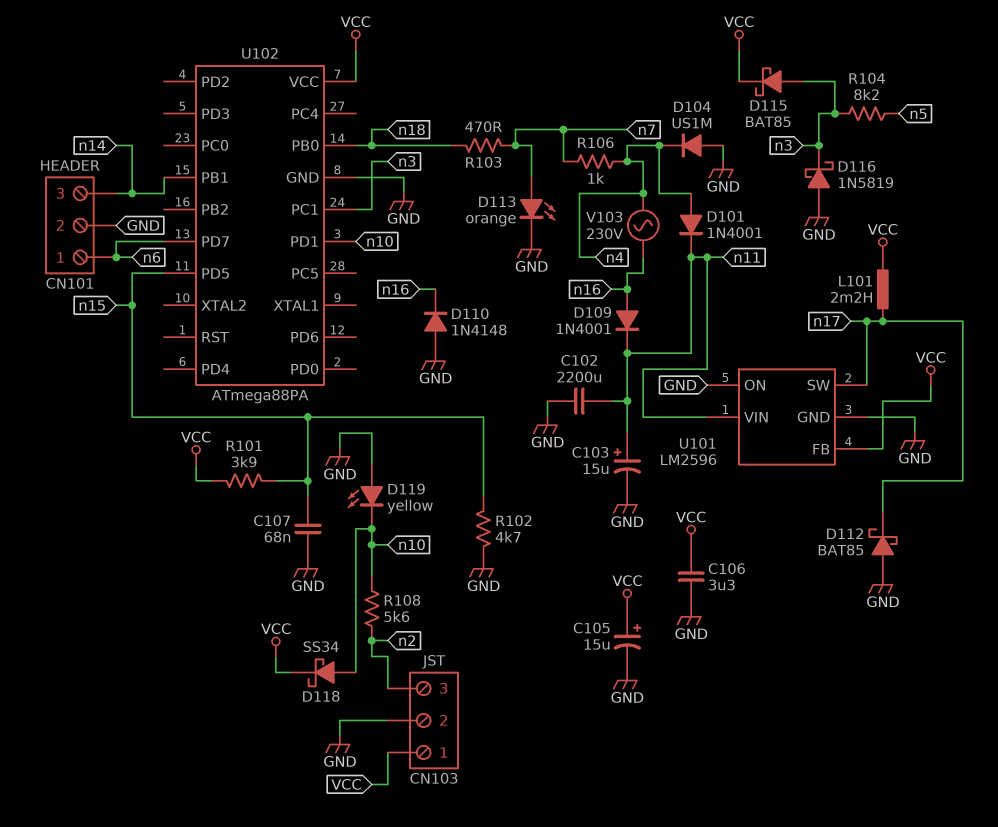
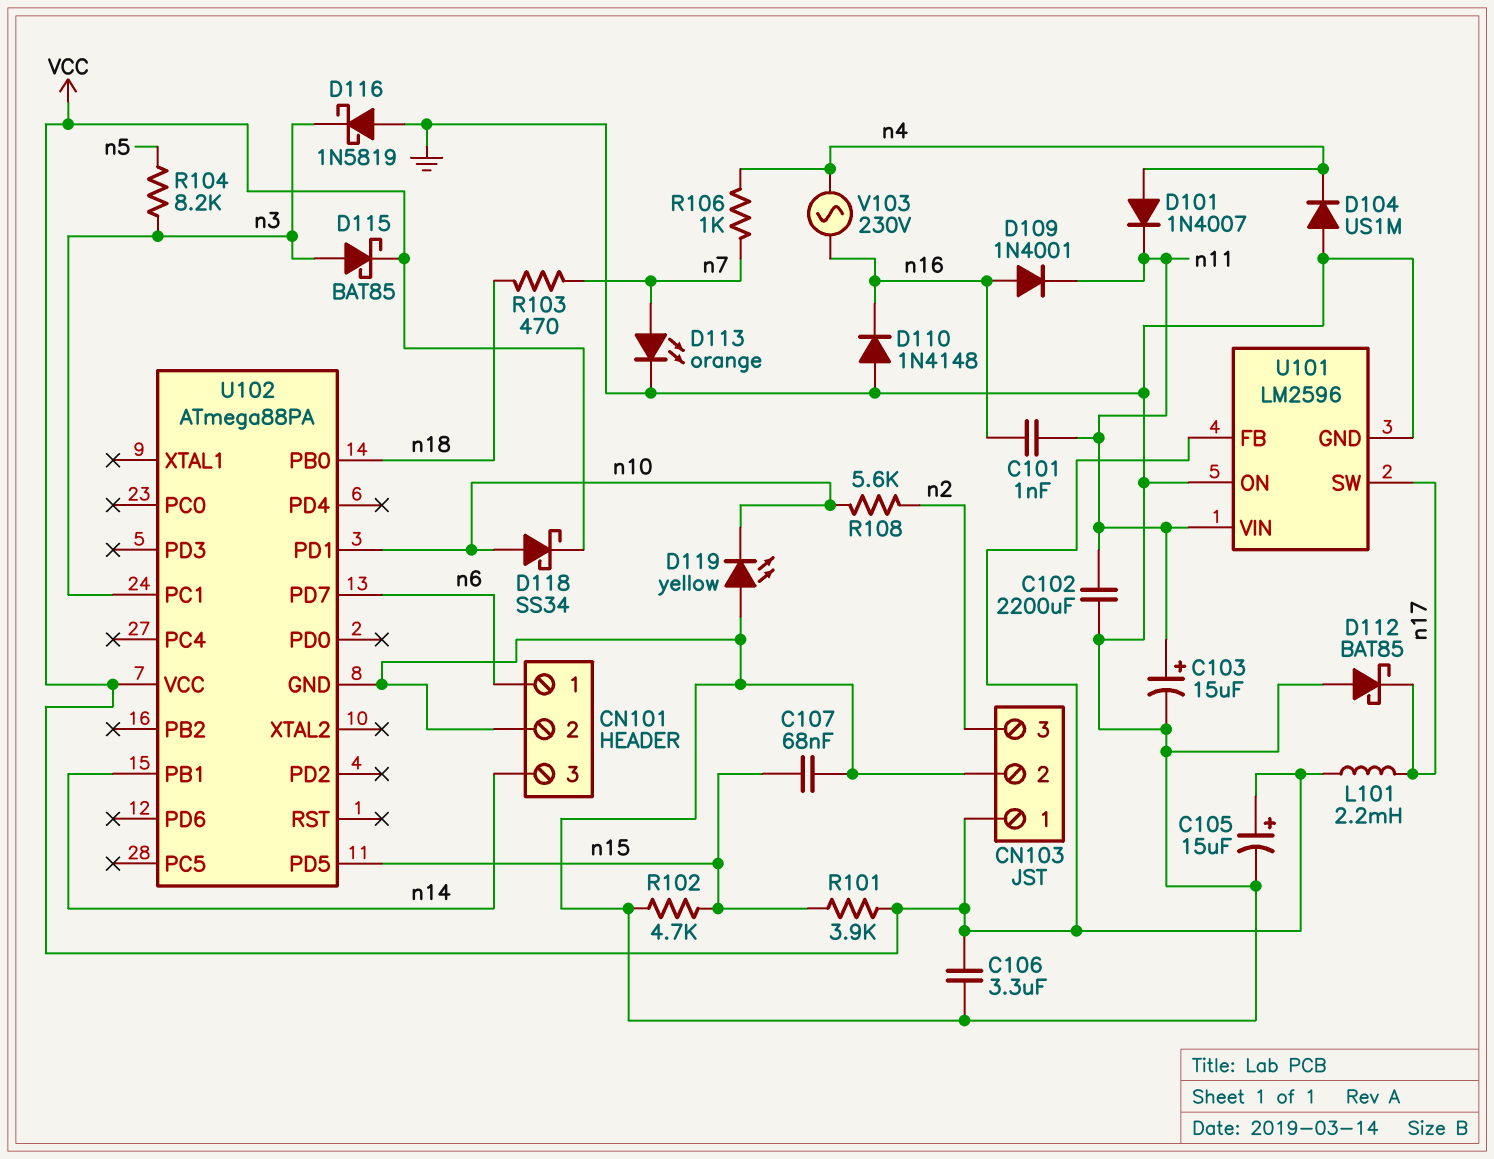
C101: none -> 1nF (n11, n16)
D101: diode 1N4001 (A n4, K n11) -> diode 1N4007 (A n4, K n11)

